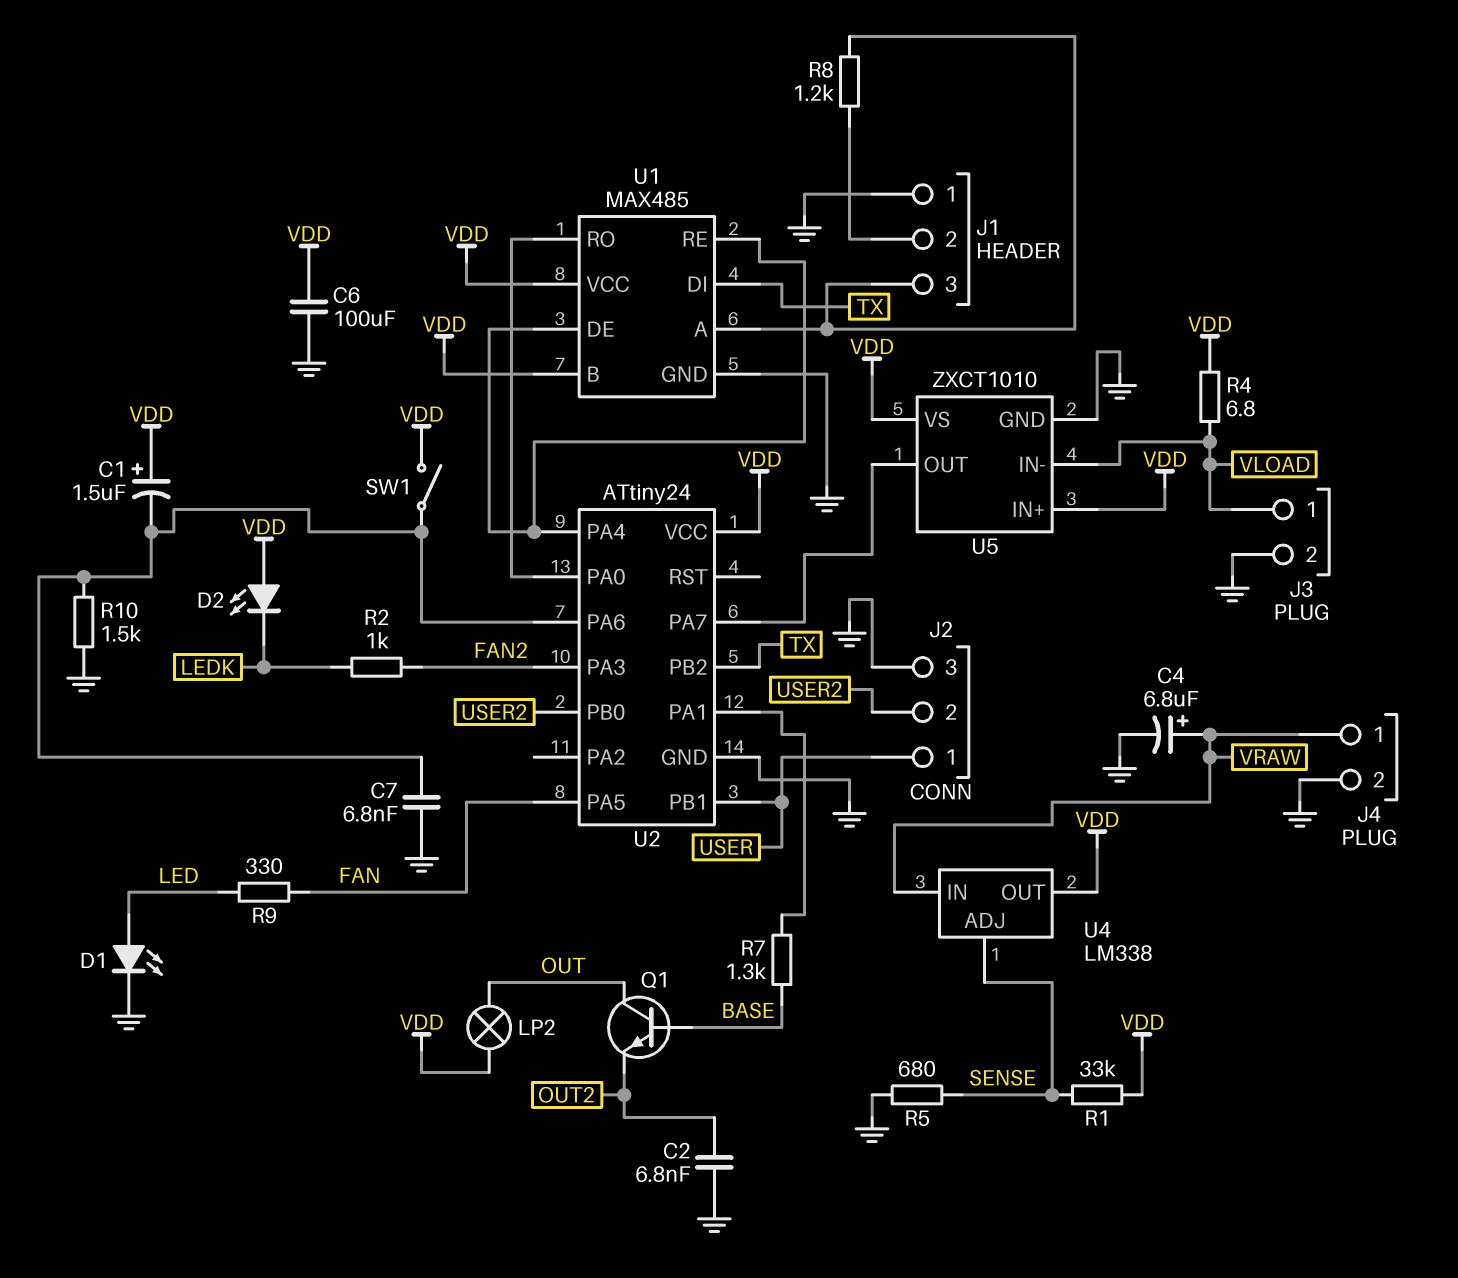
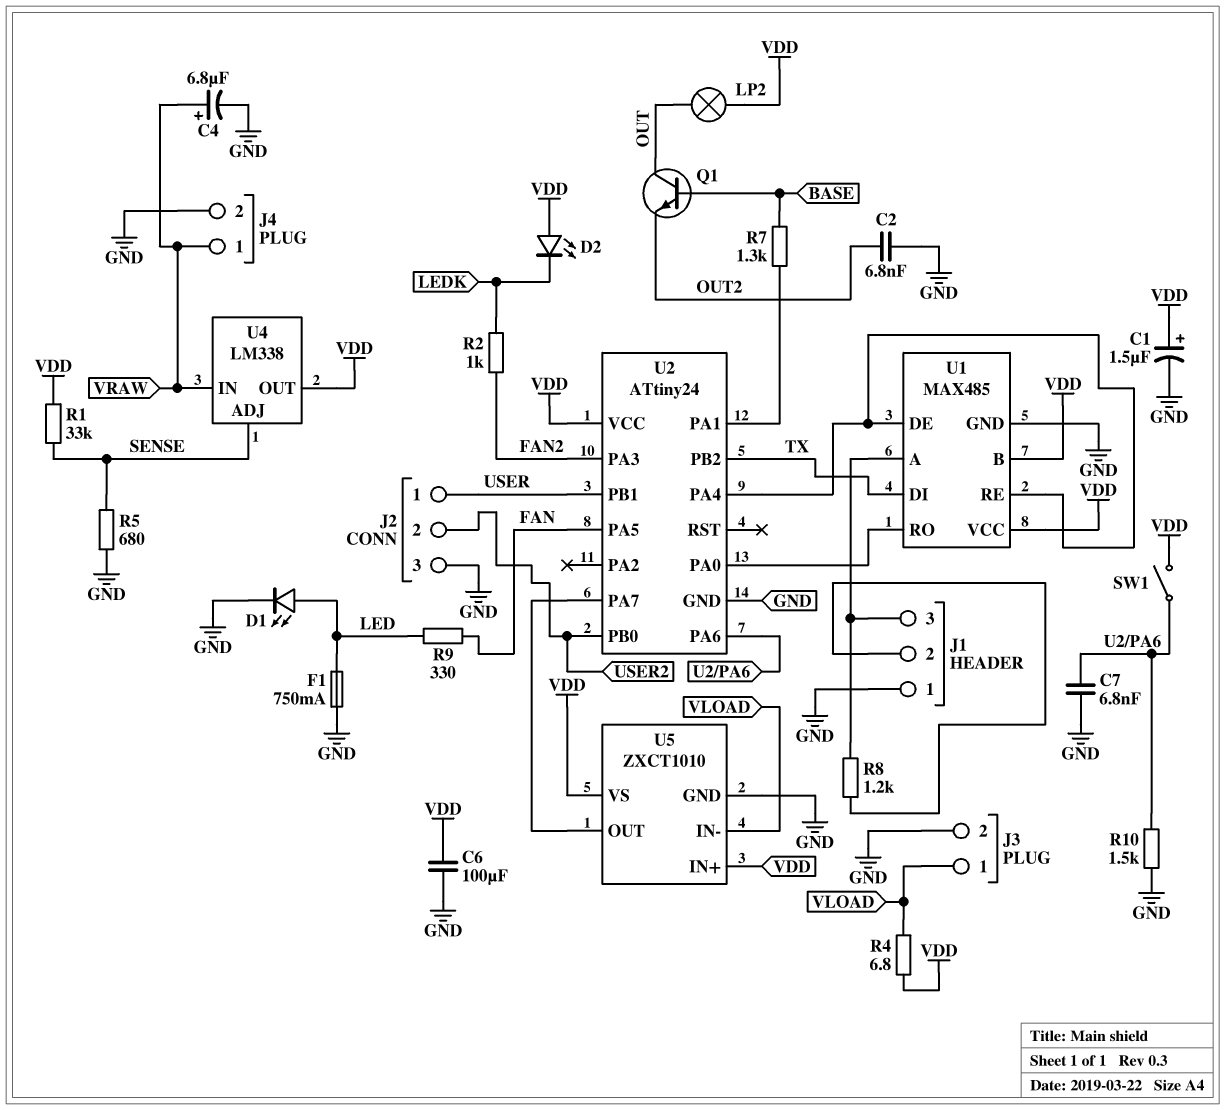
C1: 1.5uF (plus VDD, minus U2/PA6) -> 1.5uF (plus VDD, minus GND)
F1: none -> 750mA (GND, LED)

